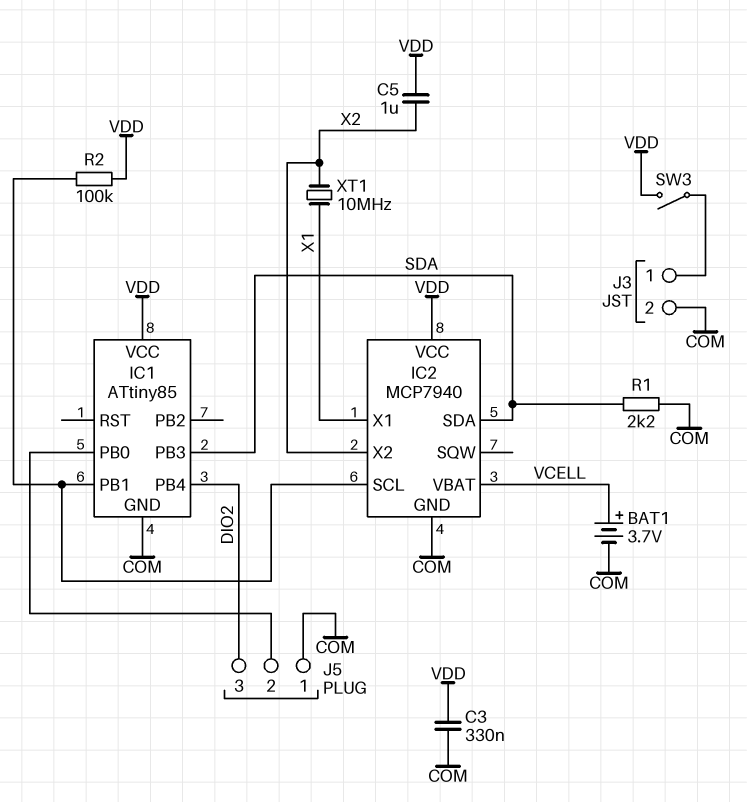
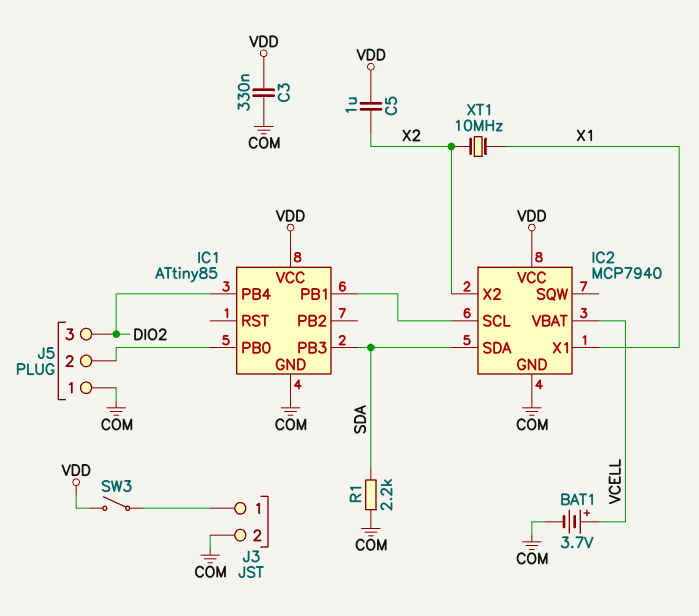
R2: 100k (IC1/PB1, VDD) -> none

